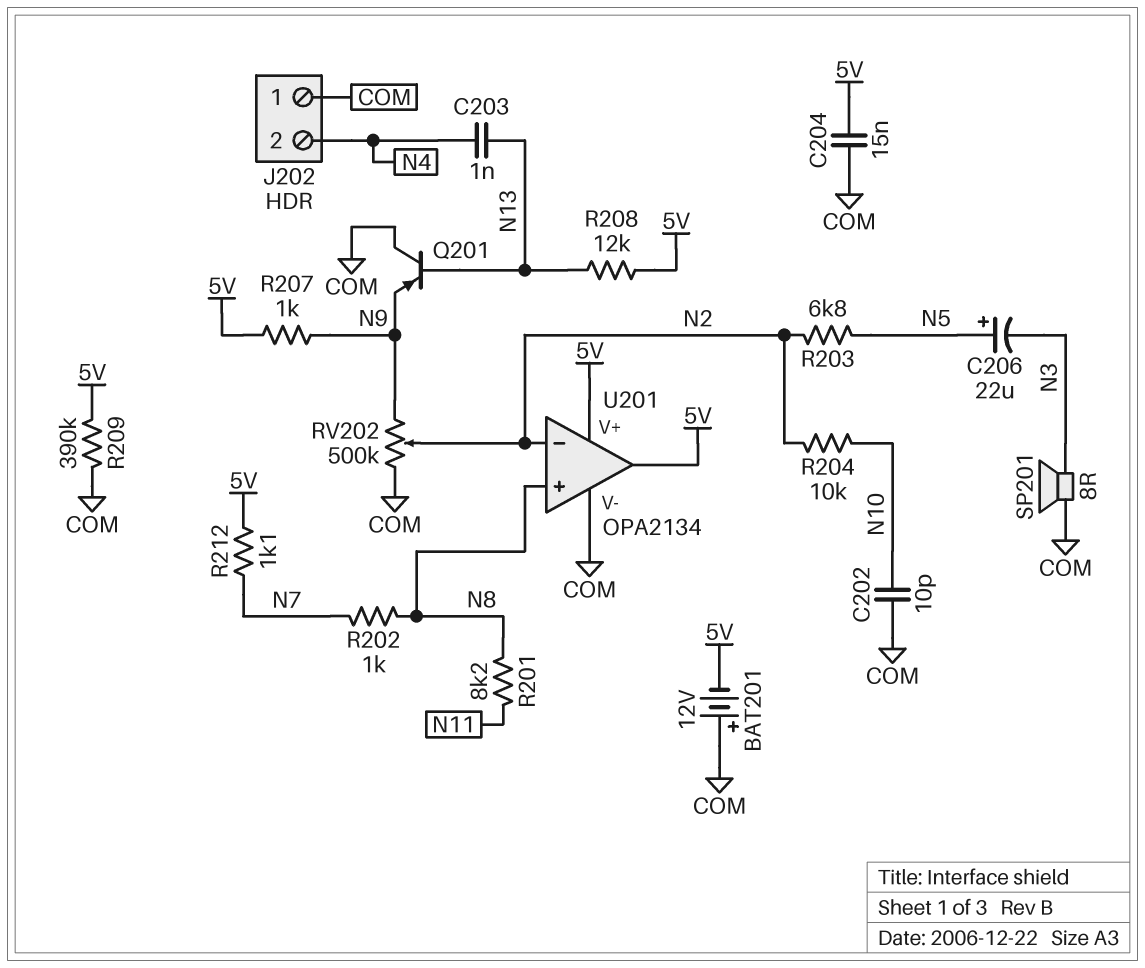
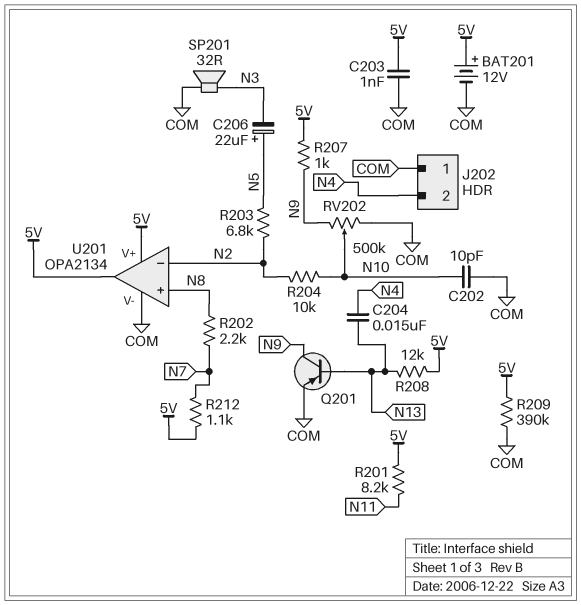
BAT201: 12V (plus COM, minus 5V) -> 12V (plus 5V, minus COM)
C203: 1nF (N4, N13) -> 1nF (5V, COM)
C204: 15nF (5V, COM) -> 15nF (N4, N13)
Q201: PNP (B N13, C COM, E N9) -> PNP (B N13, C N9, E COM)
R201: 8.2k (N8, N11) -> 8.2k (5V, N11)
R202: 1k (N7, N8) -> 2.2k (N7, N8)
RV202: 500k (COM, N9, wiper N2) -> 500k (COM, N9, wiper N10)
SP201: speaker 8R (COM, N3) -> speaker 32R (COM, N3)

